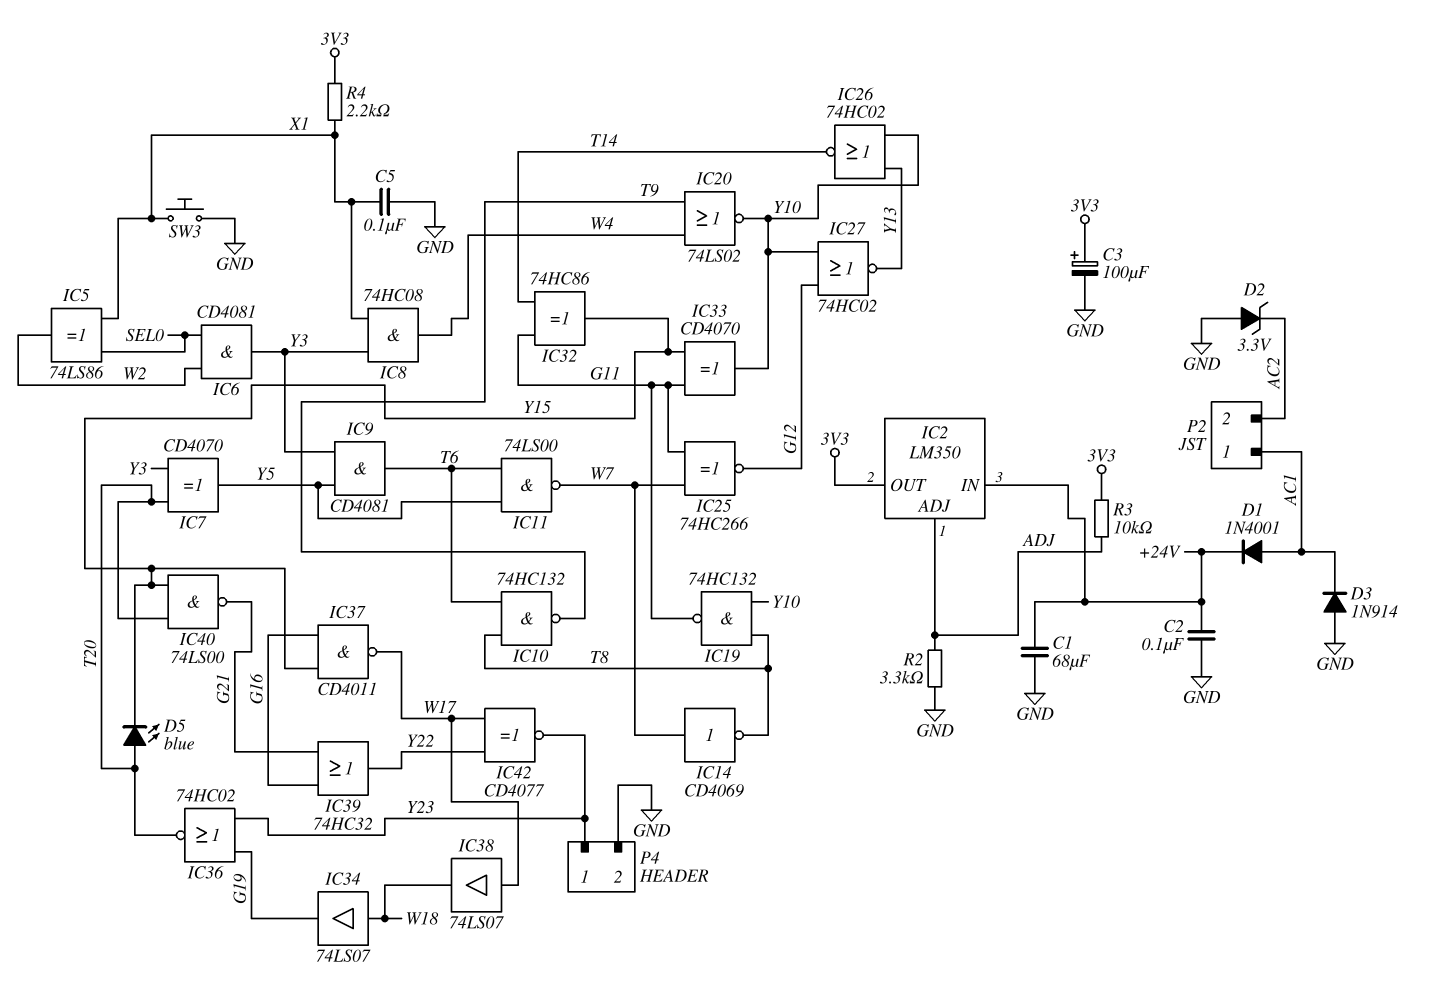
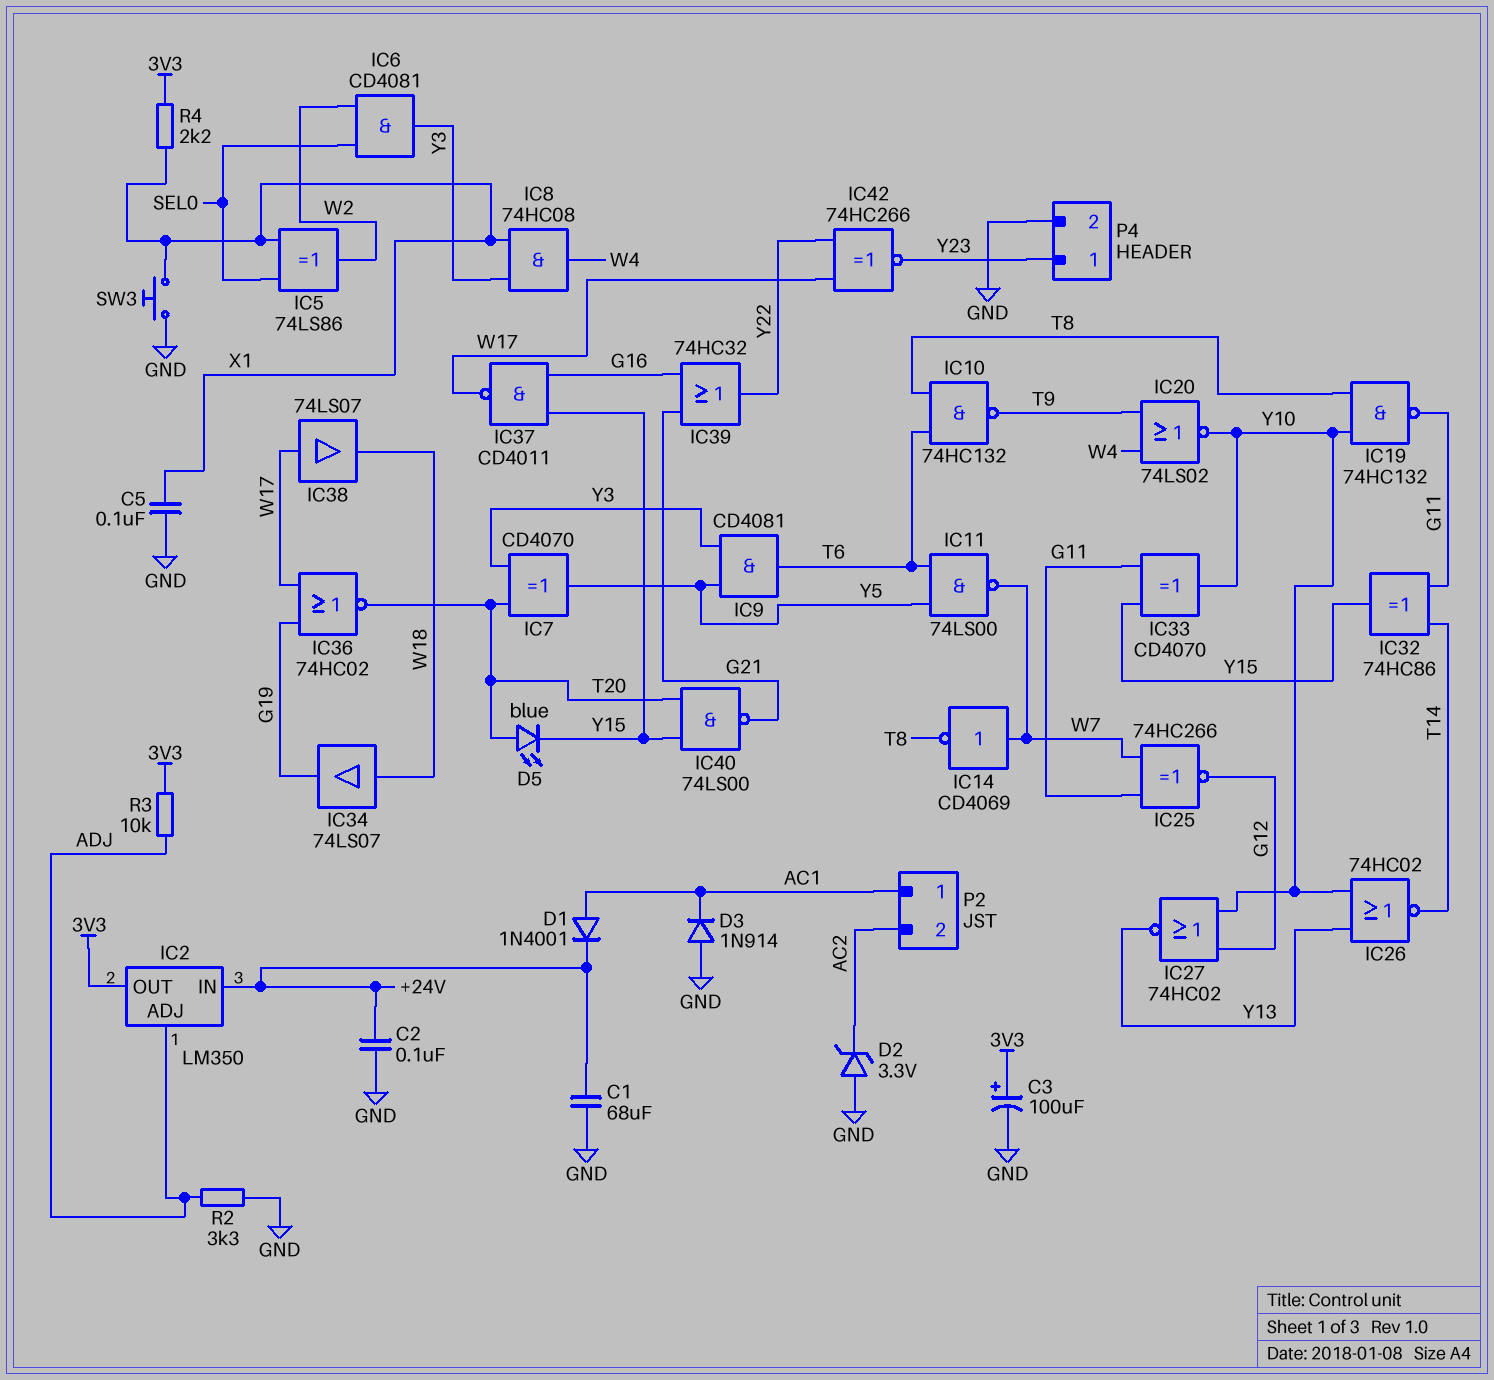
IC36: NOR 74HC02 (in G19, in Y23, out T20) -> NOR 74HC02 (in G19, in W17, out T20)
IC42: XNOR CD4077 (in W17, in Y22, out Y23) -> XNOR 74HC266 (in W17, in Y22, out Y23)

